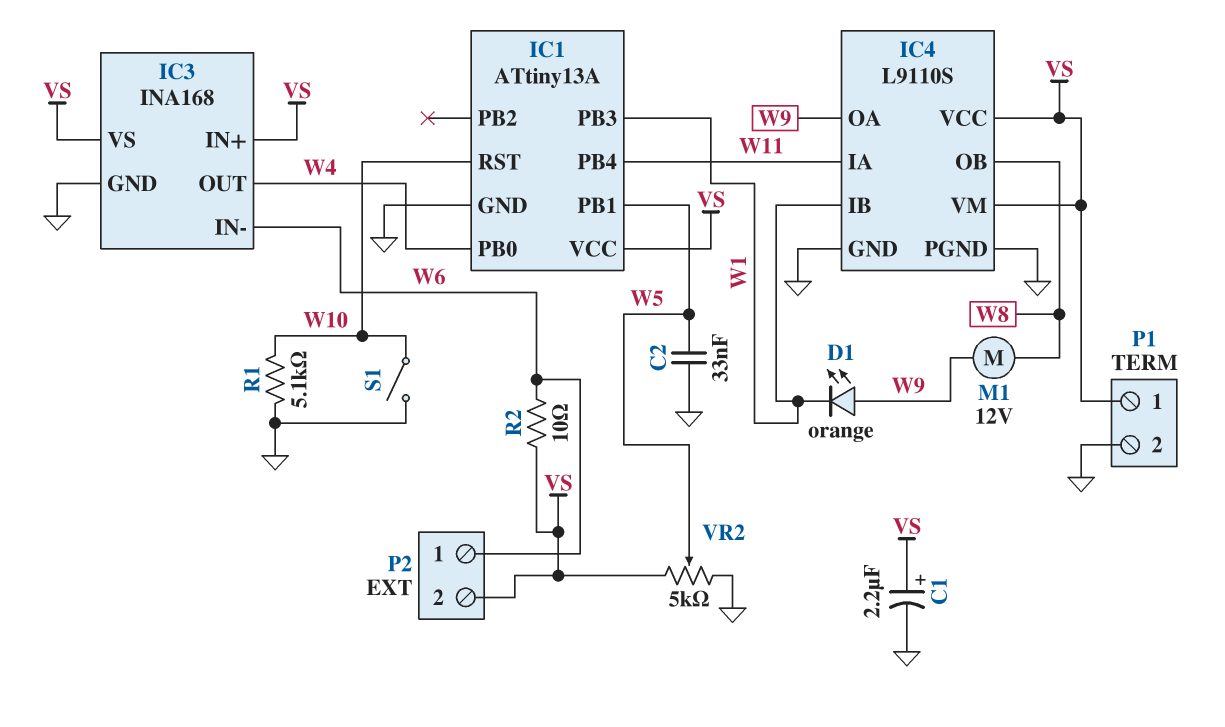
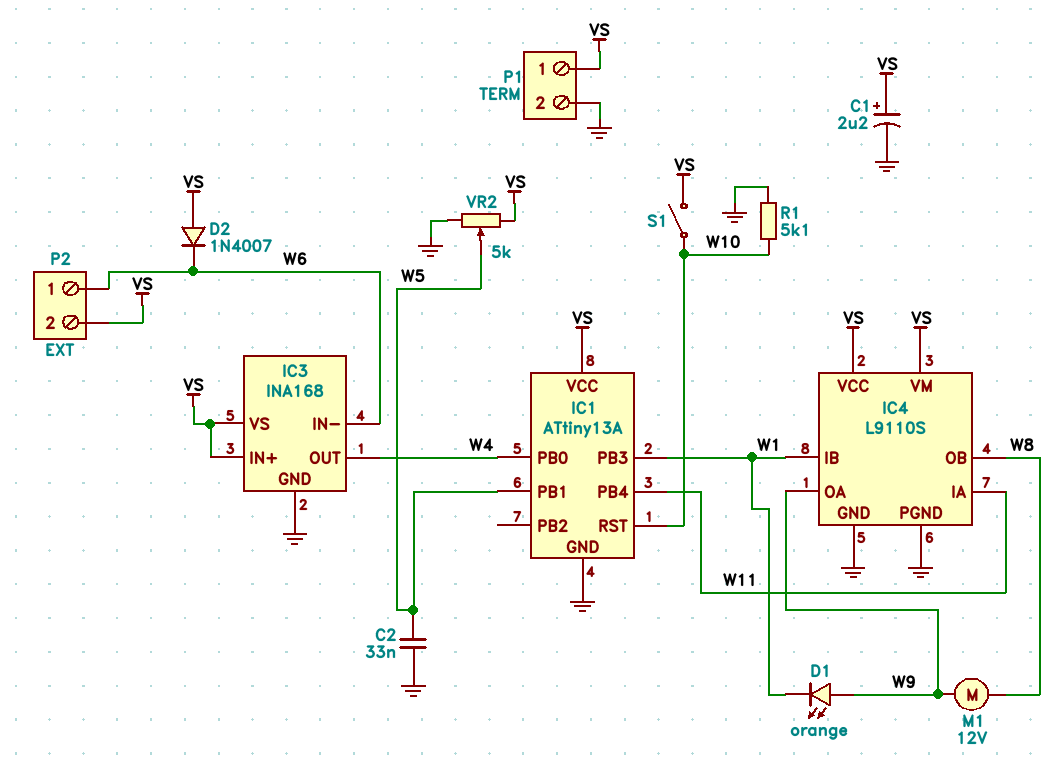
D2: none -> diode 1N4007 (A VS, K W6)
R2: 10 (VS, W6) -> none
S1: switch (GND, W10) -> switch (VS, W10)

